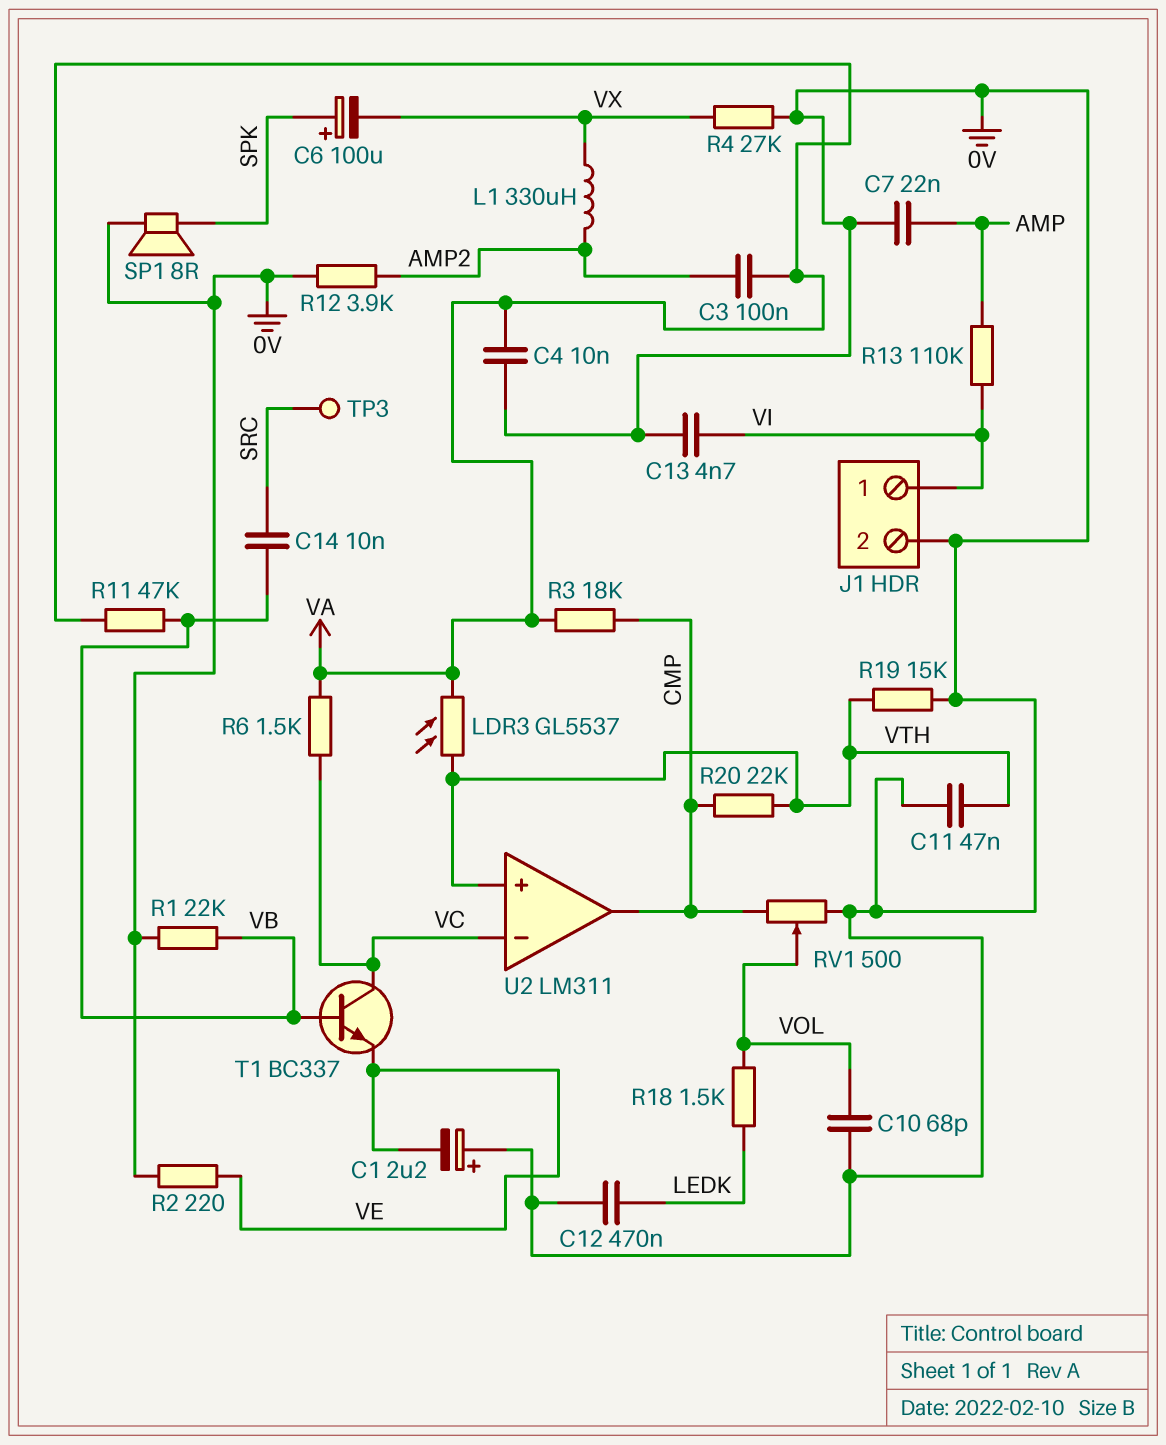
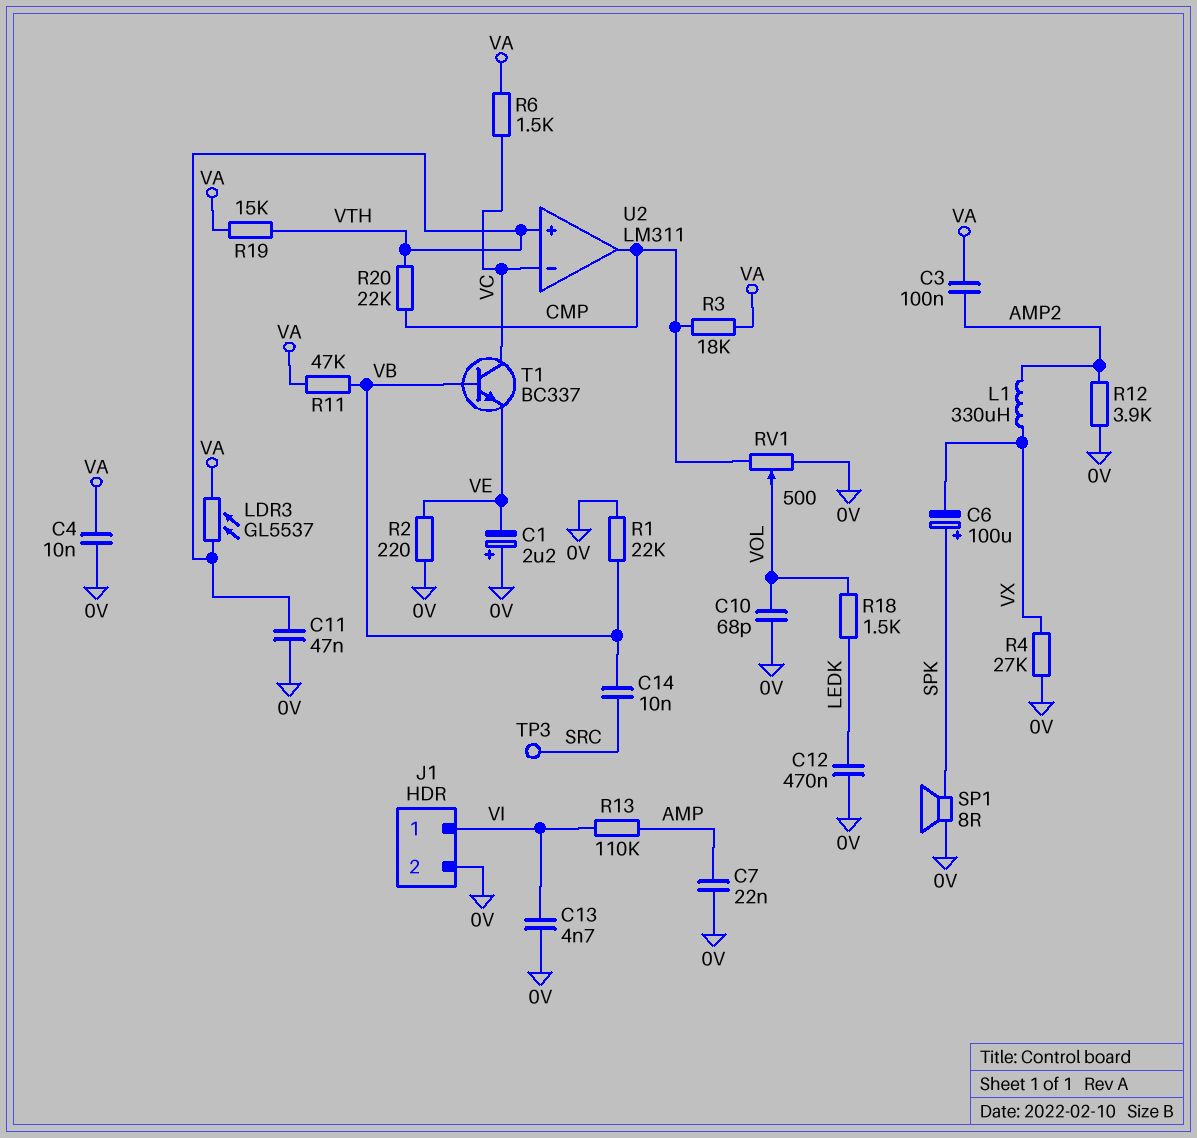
R19: 15k (0V, VTH) -> 15k (VA, VTH)

